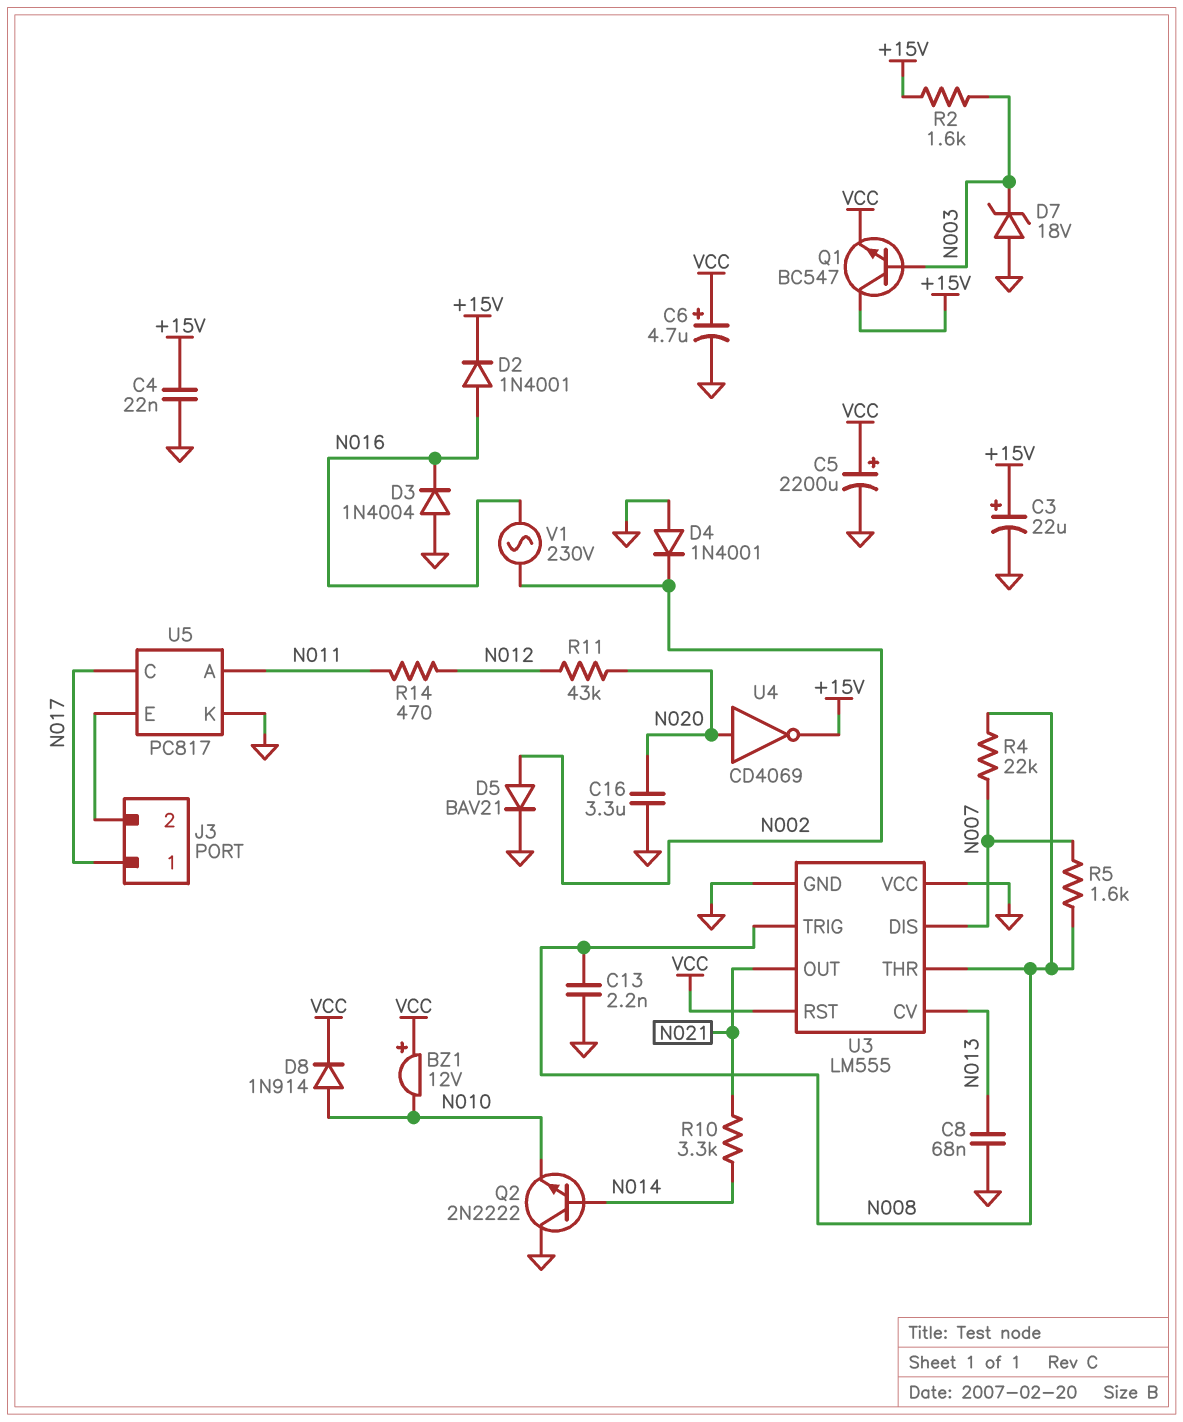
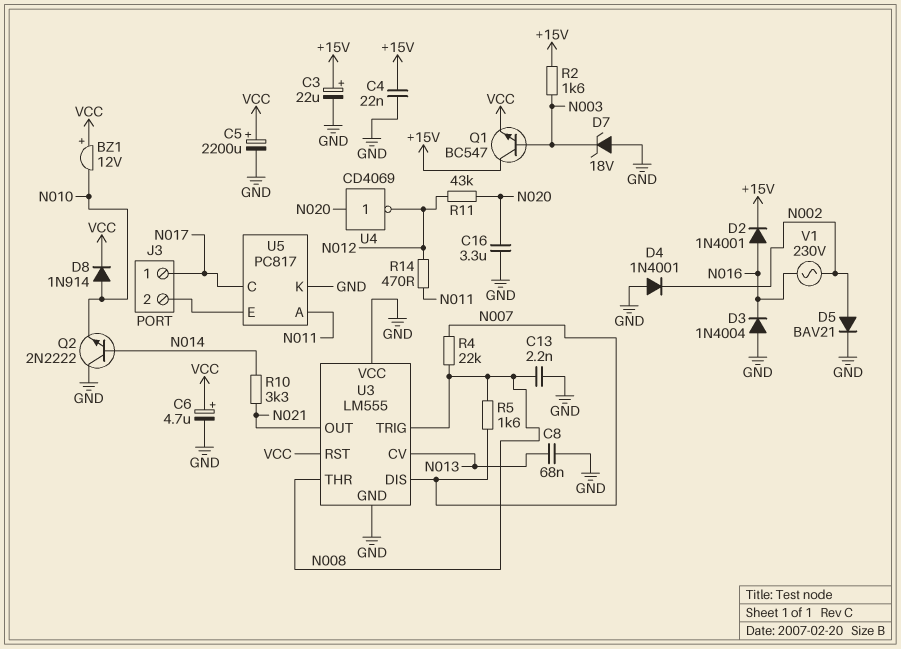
U4: NOT CD4069 (in N020, out +15V) -> NOT CD4069 (in N020, out N012)

